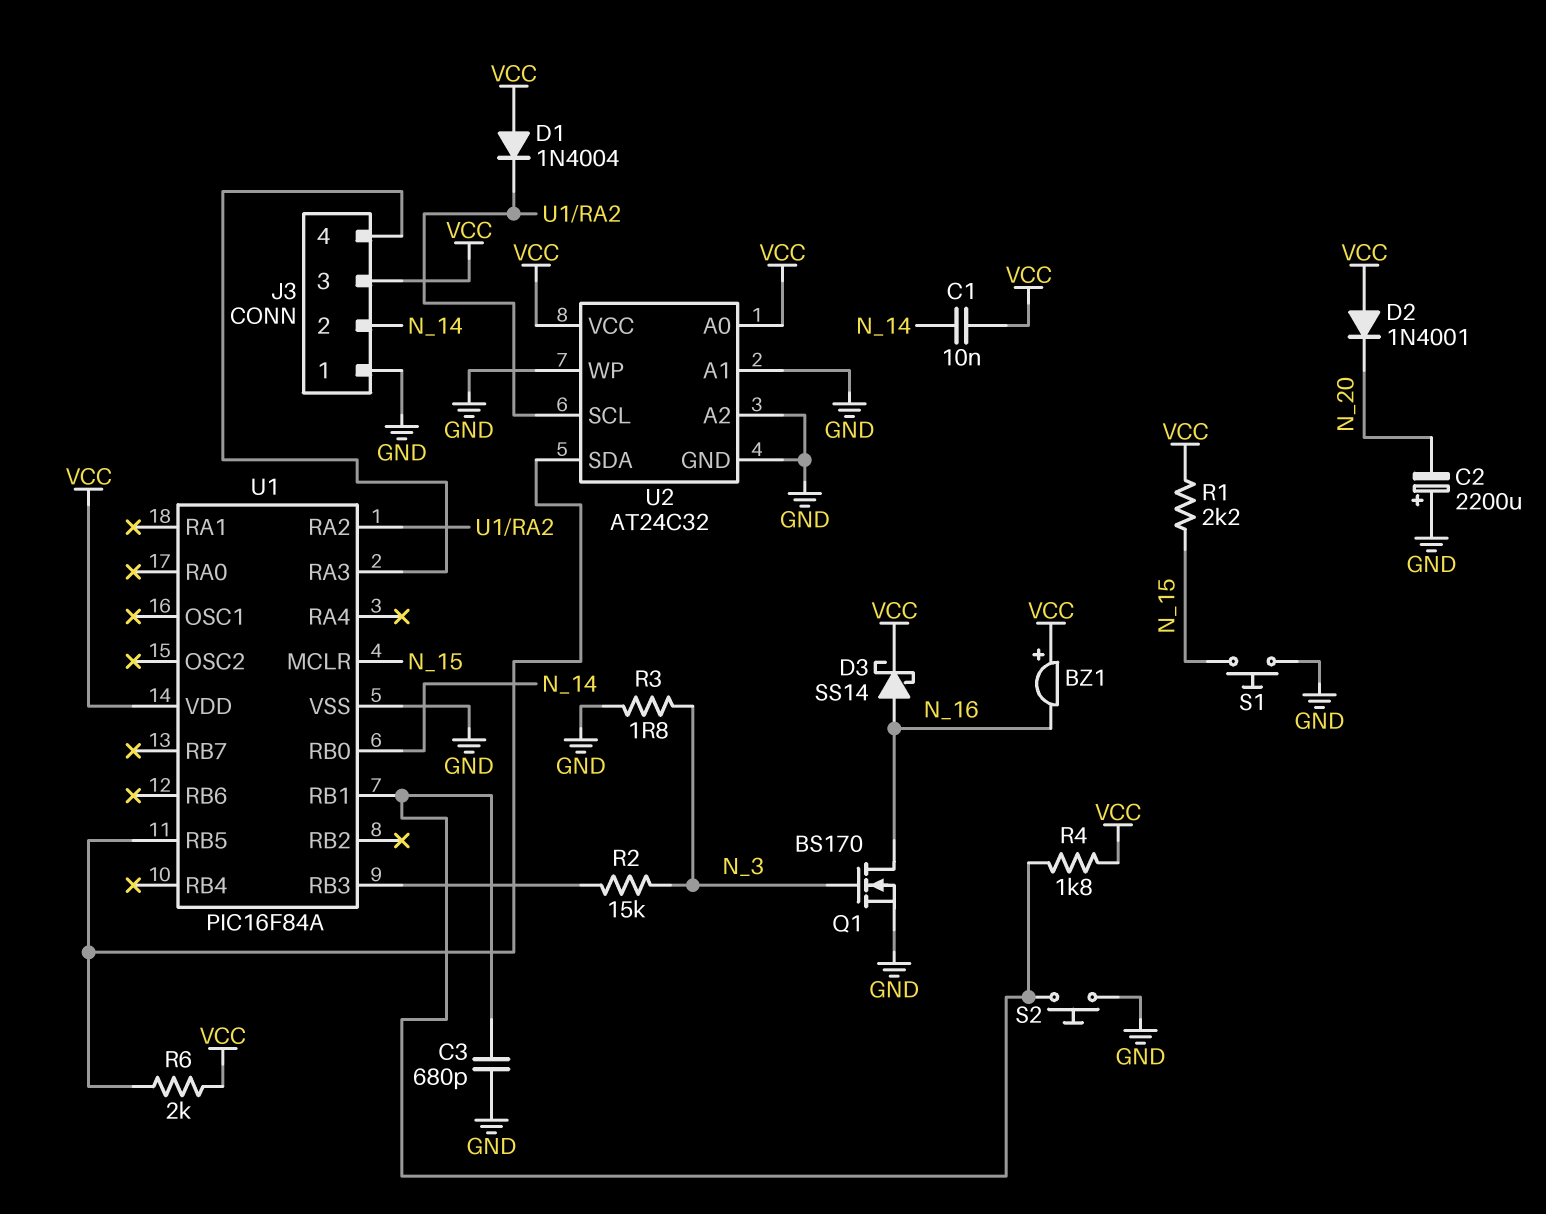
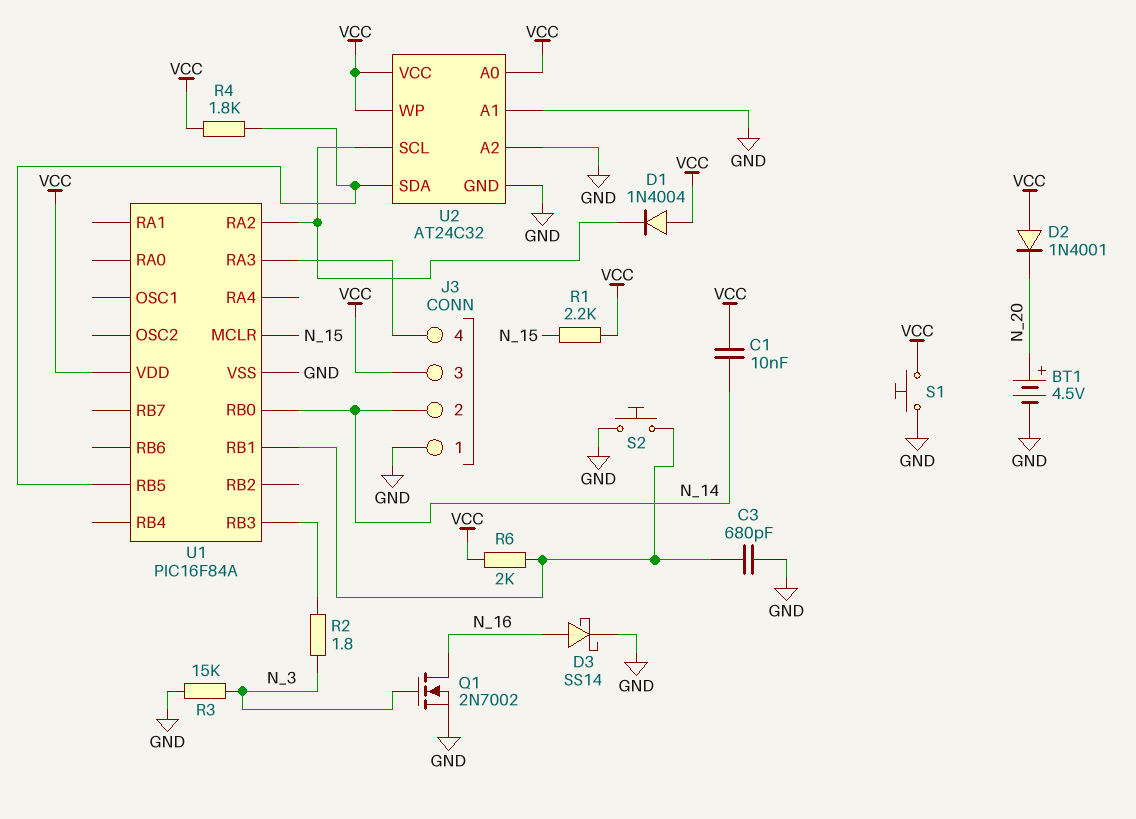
BT1: none -> 4.5V (plus N_20, minus GND)
BZ1: buzzer (plus VCC, minus N_16) -> none
C2: 2200uF (plus GND, minus N_20) -> none
D3: schottky SS14 (A N_16, K VCC) -> schottky SS14 (A N_16, K GND)
Q1: NMOS BS170 (G N_3, D N_16, S GND) -> NMOS 2N7002 (G N_3, D N_16, S GND)
R2: 15k (N_3, U1/RB3) -> 1.8 (N_3, U1/RB3)
R3: 1.8 (GND, N_3) -> 15k (GND, N_3)
R4: 1.8k (U1/RB1, VCC) -> 1.8k (U1/RB5, VCC)
R6: 2k (U1/RB5, VCC) -> 2k (U1/RB1, VCC)
S1: button (GND, N_15) -> button (GND, VCC)
U2 pin WP: GND -> VCC

